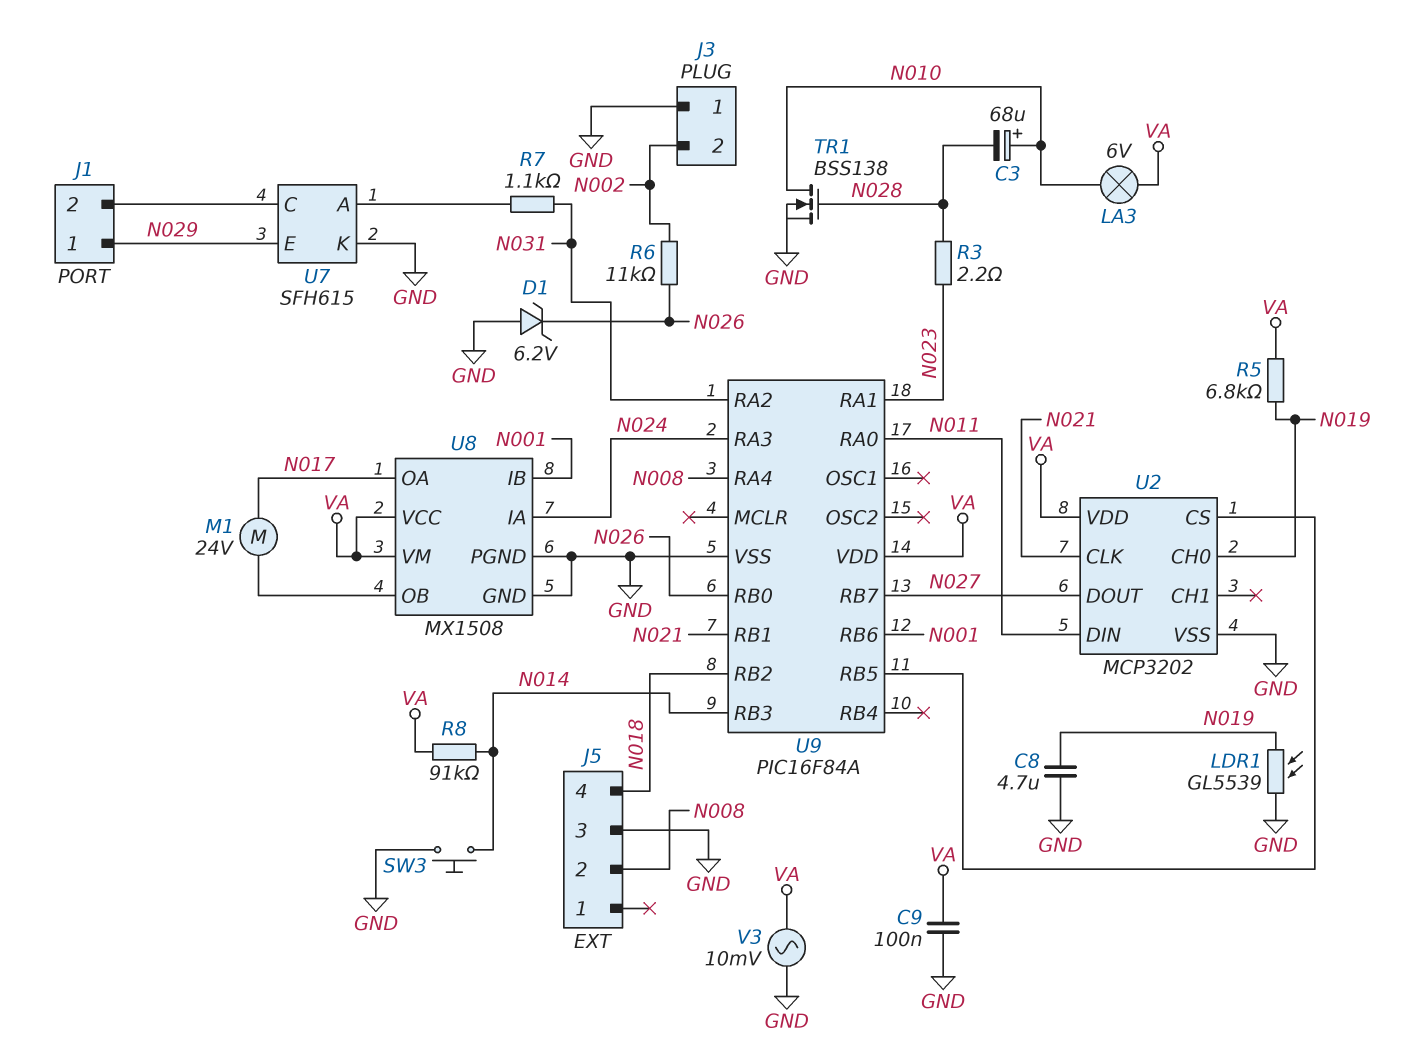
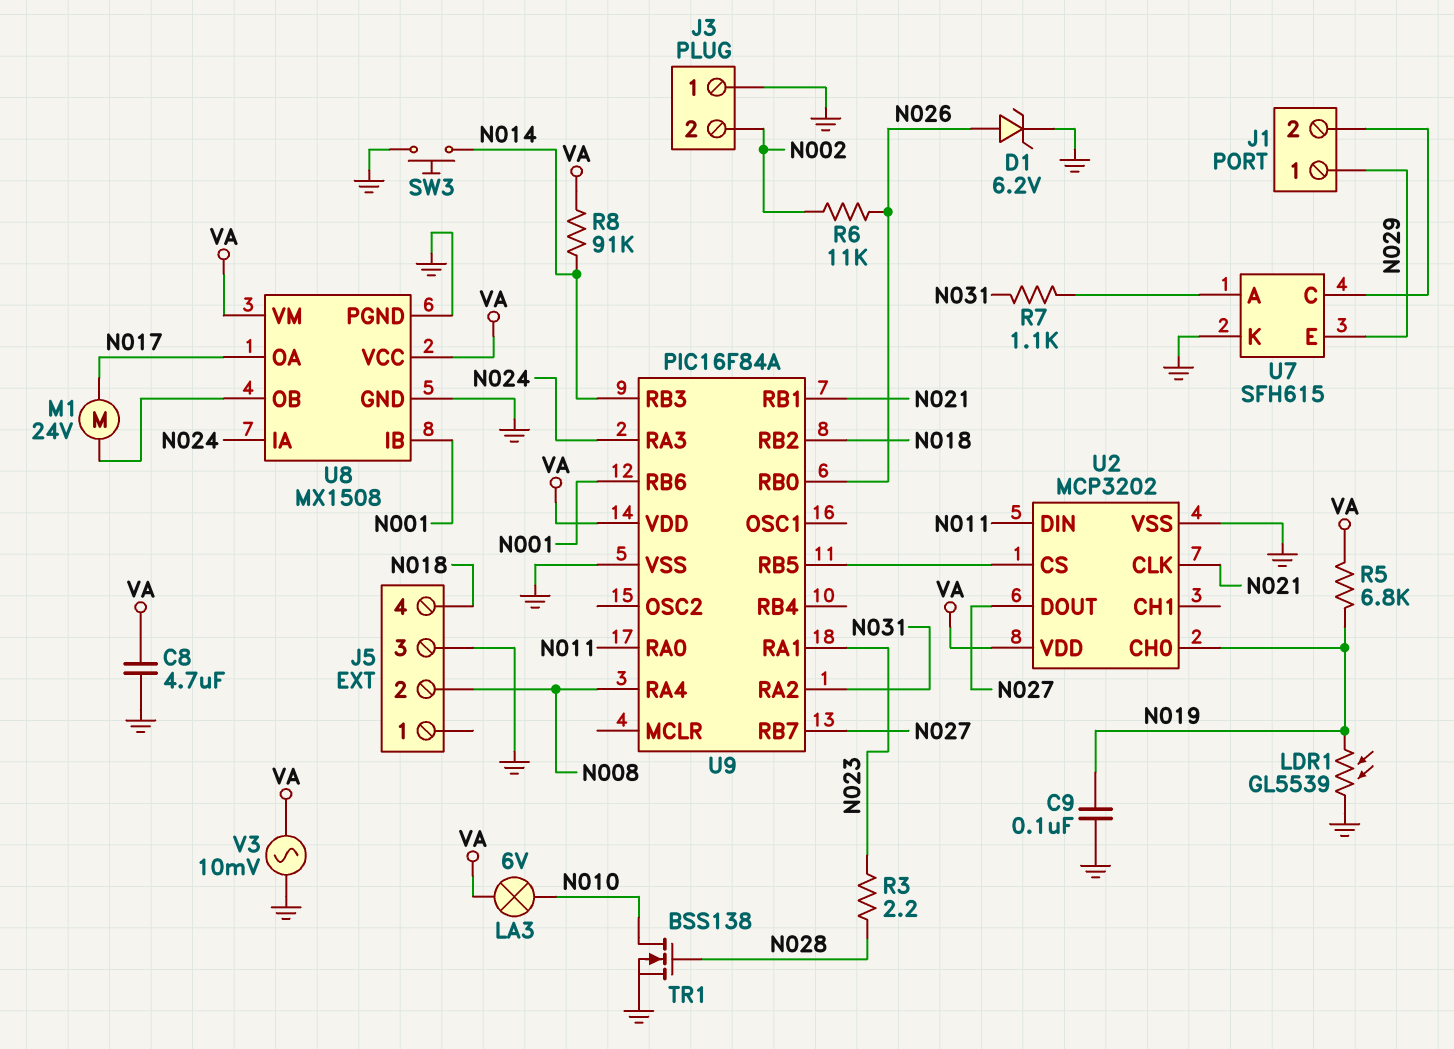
C3: 68uF (plus N010, minus N028) -> none
C8: 4.7uF (GND, N019) -> 4.7uF (GND, VA)
C9: 100nF (GND, VA) -> 100nF (GND, N019)
D1: zener 6.2V (A GND, K N026) -> zener 6.2V (A N026, K GND)

